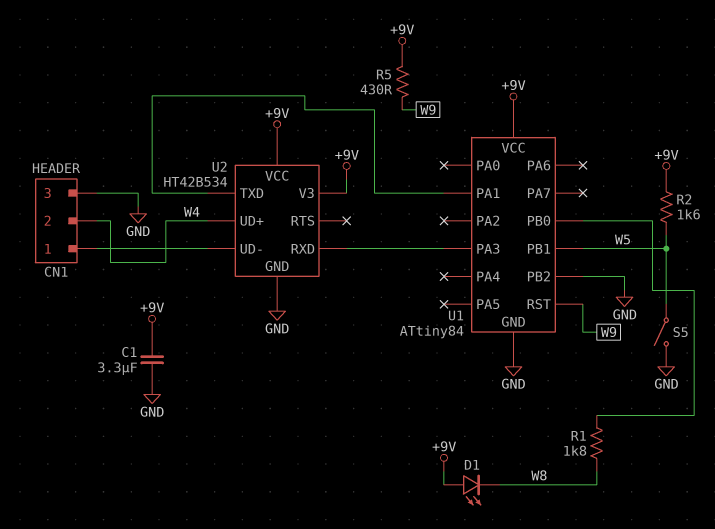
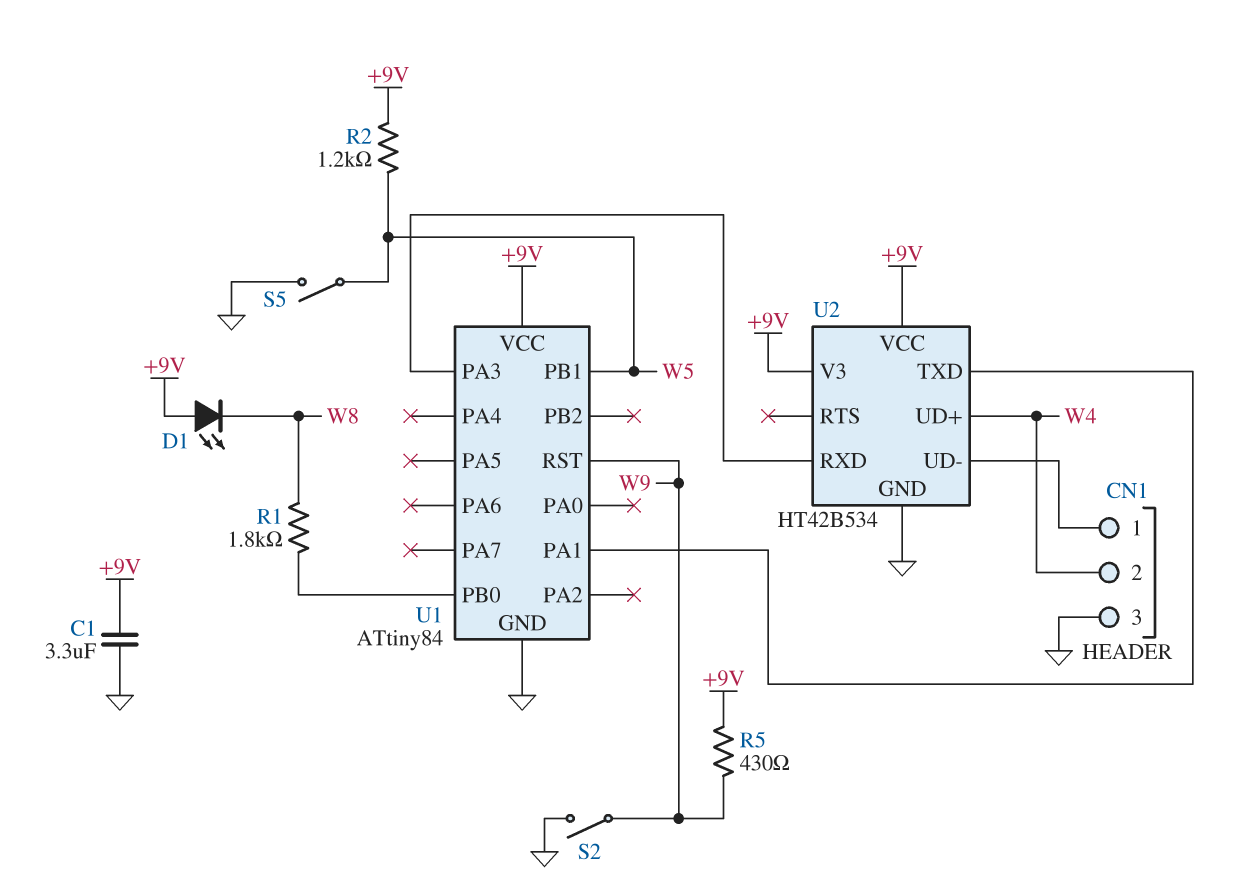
R2: 1.6k (+9V, W5) -> 1.2k (+9V, W5)
S2: none -> switch (GND, W9)
U1 pin PB2: GND -> none

